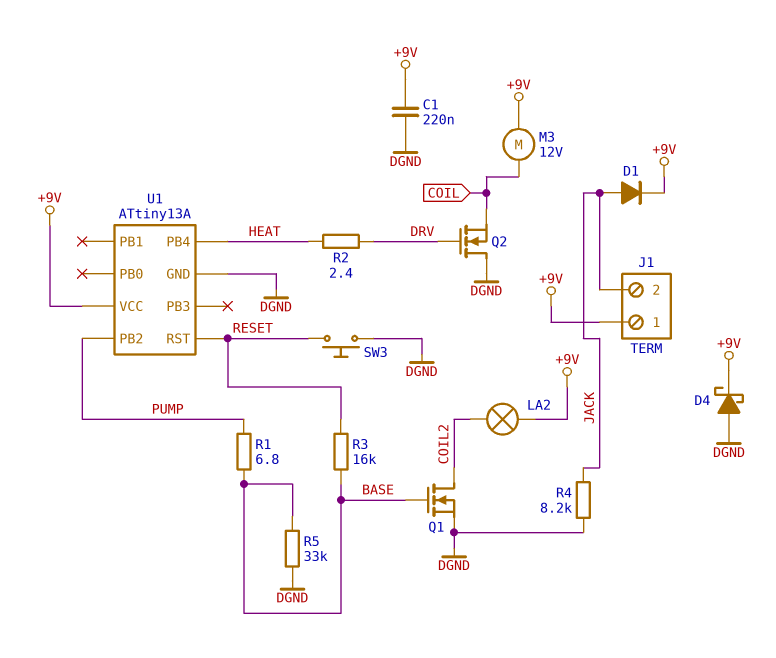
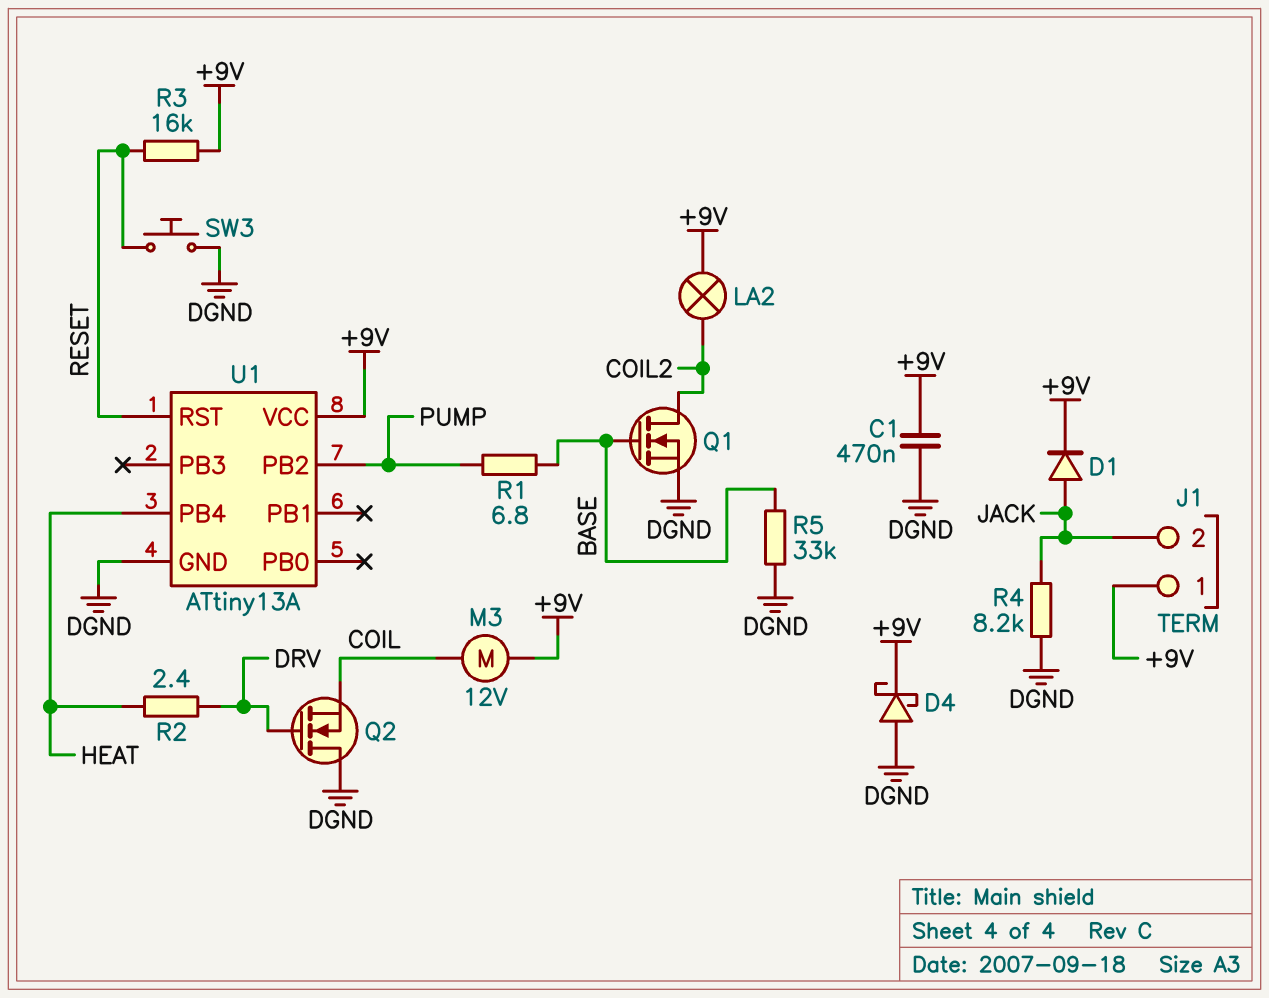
C1: 220nF (+9V, DGND) -> 470nF (+9V, DGND)
R3: 16k (BASE, RESET) -> 16k (+9V, RESET)

